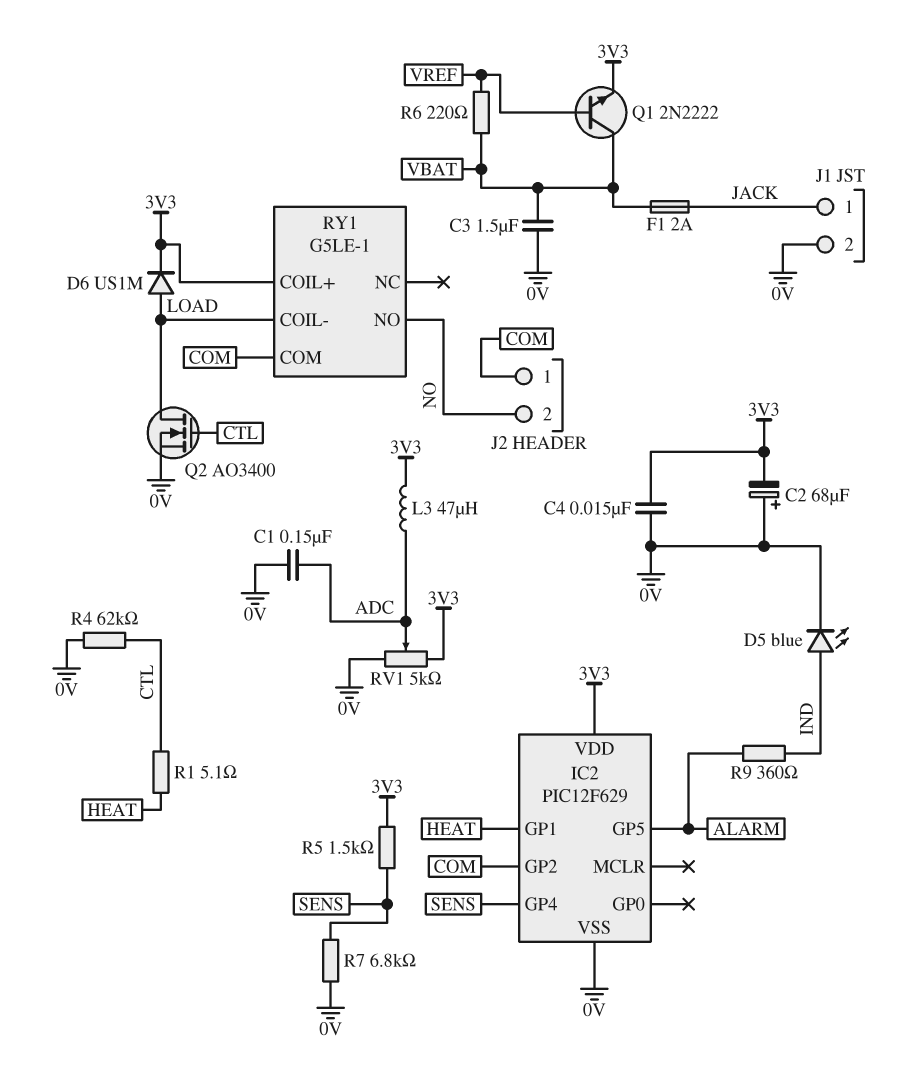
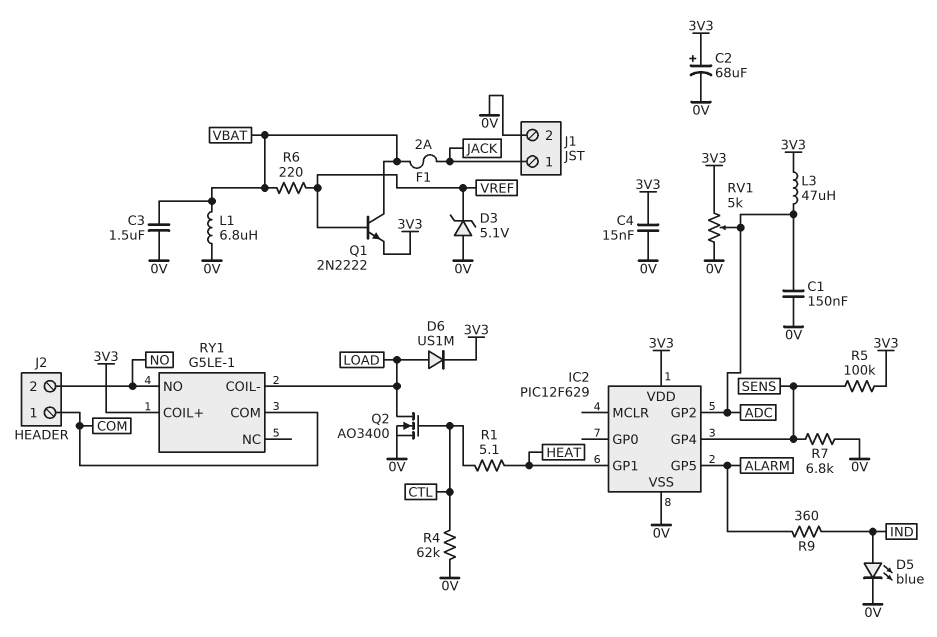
C2: 68uF (plus 0V, minus 3V3) -> 68uF (plus 3V3, minus 0V)
D3: none -> zener 5.1V (A 0V, K VREF)
IC2 pin GP2: COM -> ADC
L1: none -> 6.8uH (0V, VBAT)
R5: 1.5k (3V3, SENS) -> 100k (3V3, SENS)

